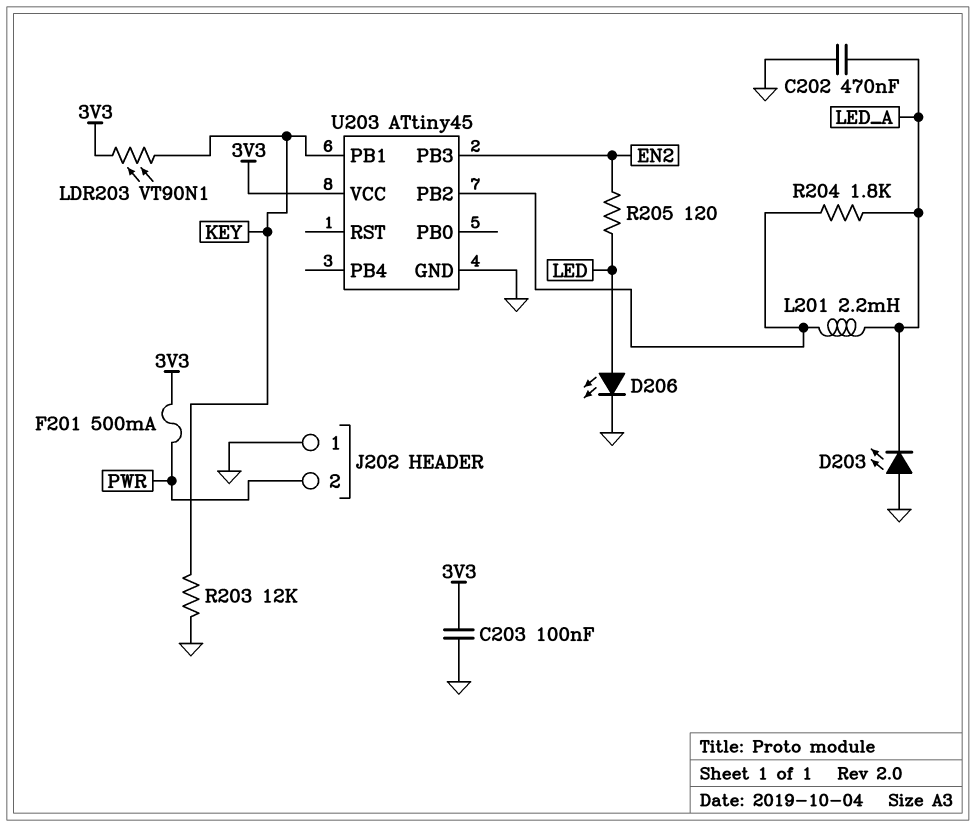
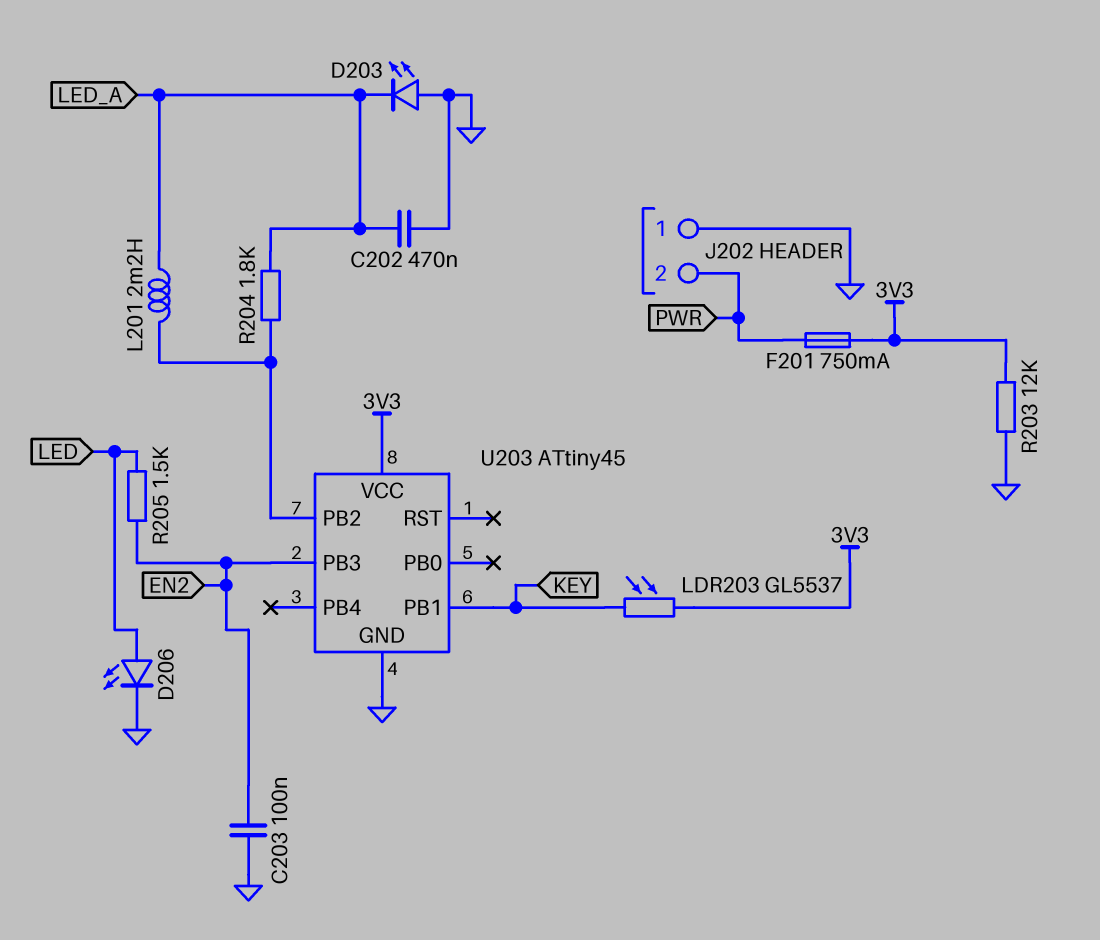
C203: 100nF (3V3, GND) -> 100nF (EN2, GND)
F201: 500mA (3V3, PWR) -> 750mA (3V3, PWR)
LDR203: VT90N1 (3V3, KEY) -> GL5537 (3V3, KEY)
R203: 12k (GND, KEY) -> 12k (3V3, GND)
R205: 120 (EN2, LED) -> 1.5k (EN2, LED)

